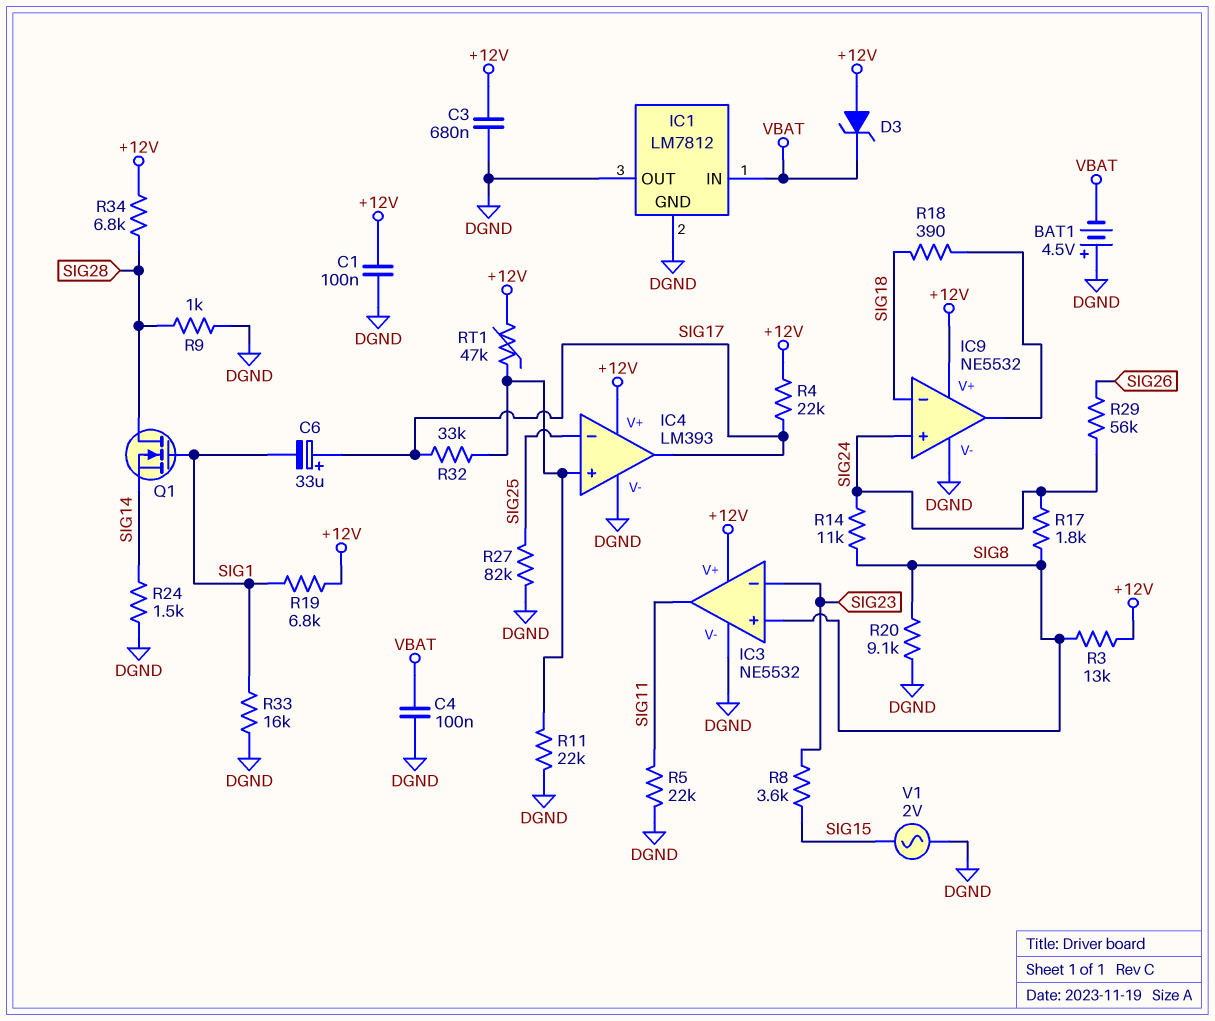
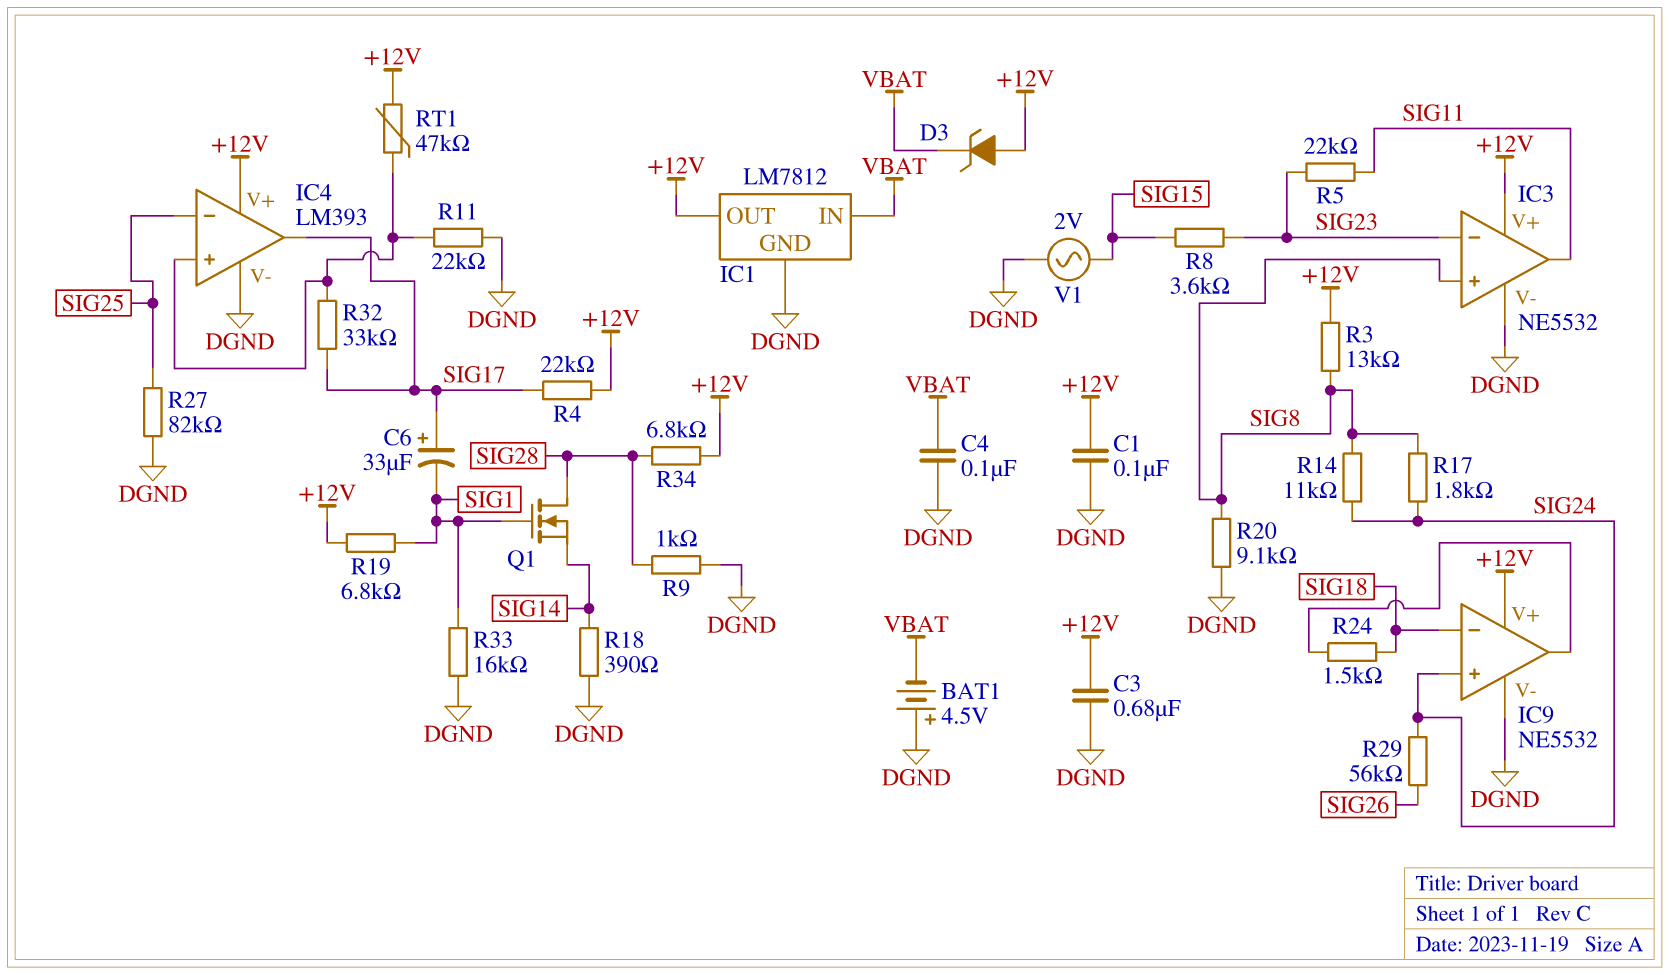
IC1 pin OUT: DGND -> +12V
R5: 22k (DGND, SIG11) -> 22k (SIG11, SIG23)
R18: 390 (IC9/out, SIG18) -> 390 (DGND, SIG14)
R24: 1.5k (DGND, SIG14) -> 1.5k (IC9/out, SIG18)

